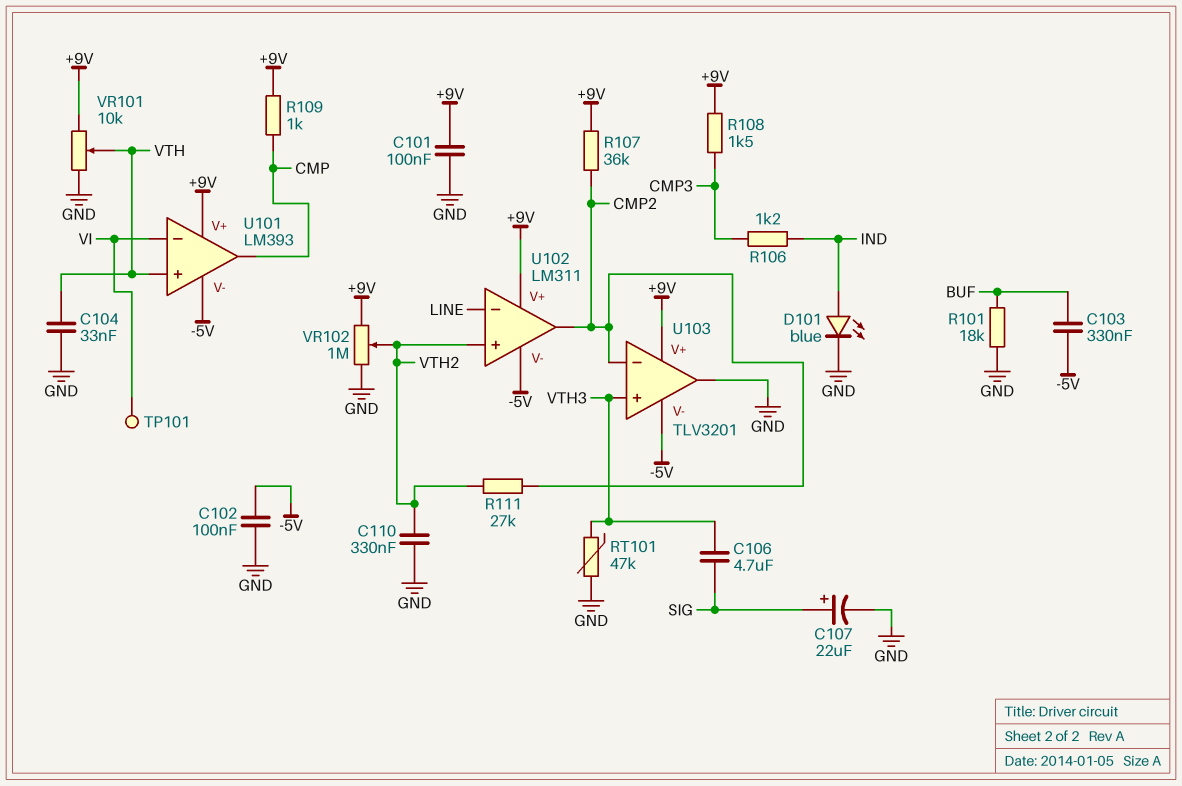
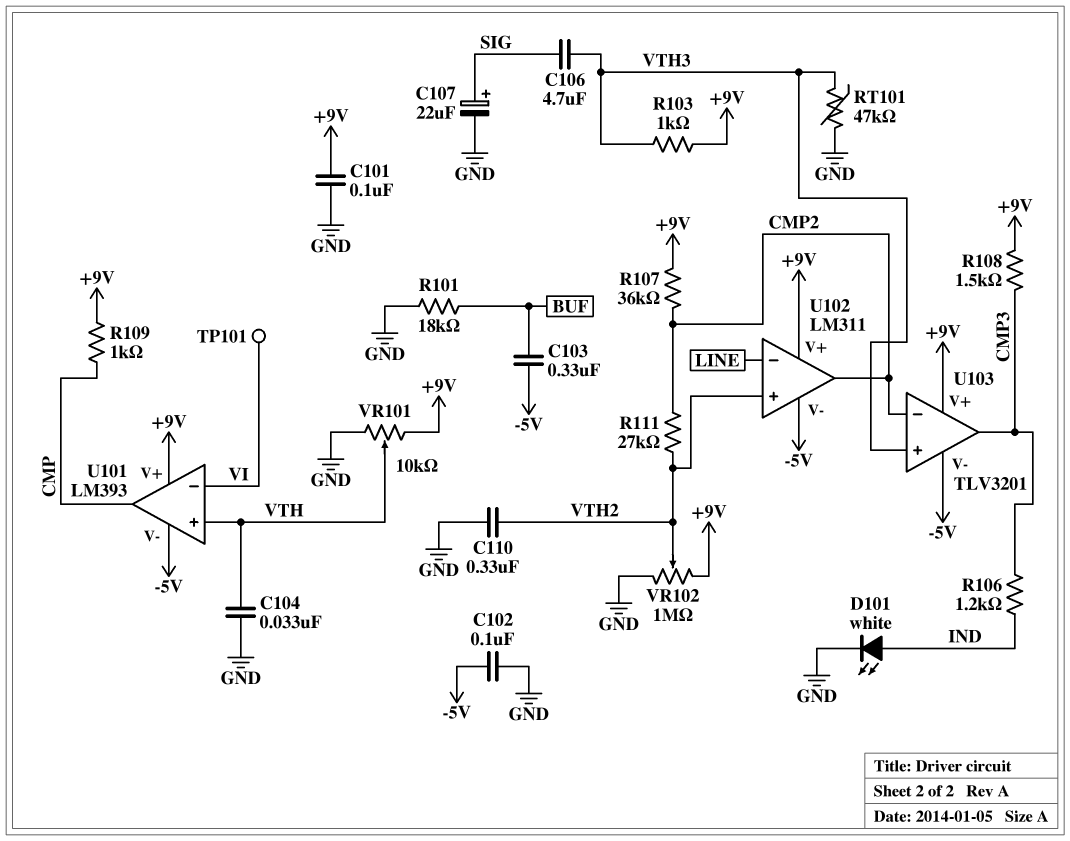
D101: LED blue (A IND, K GND) -> LED white (A IND, K GND)
R103: none -> 1k (+9V, VTH3)
U103 pin out: GND -> CMP3

